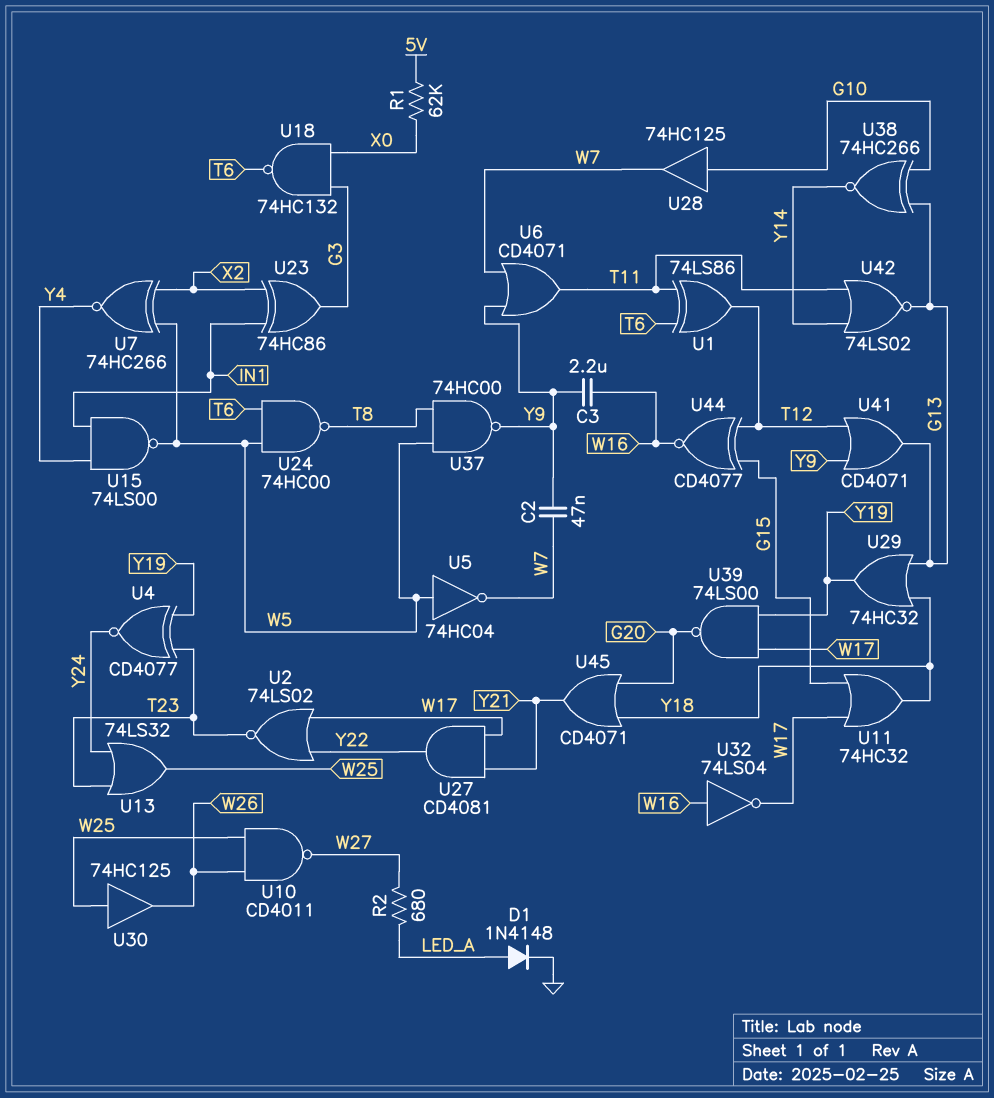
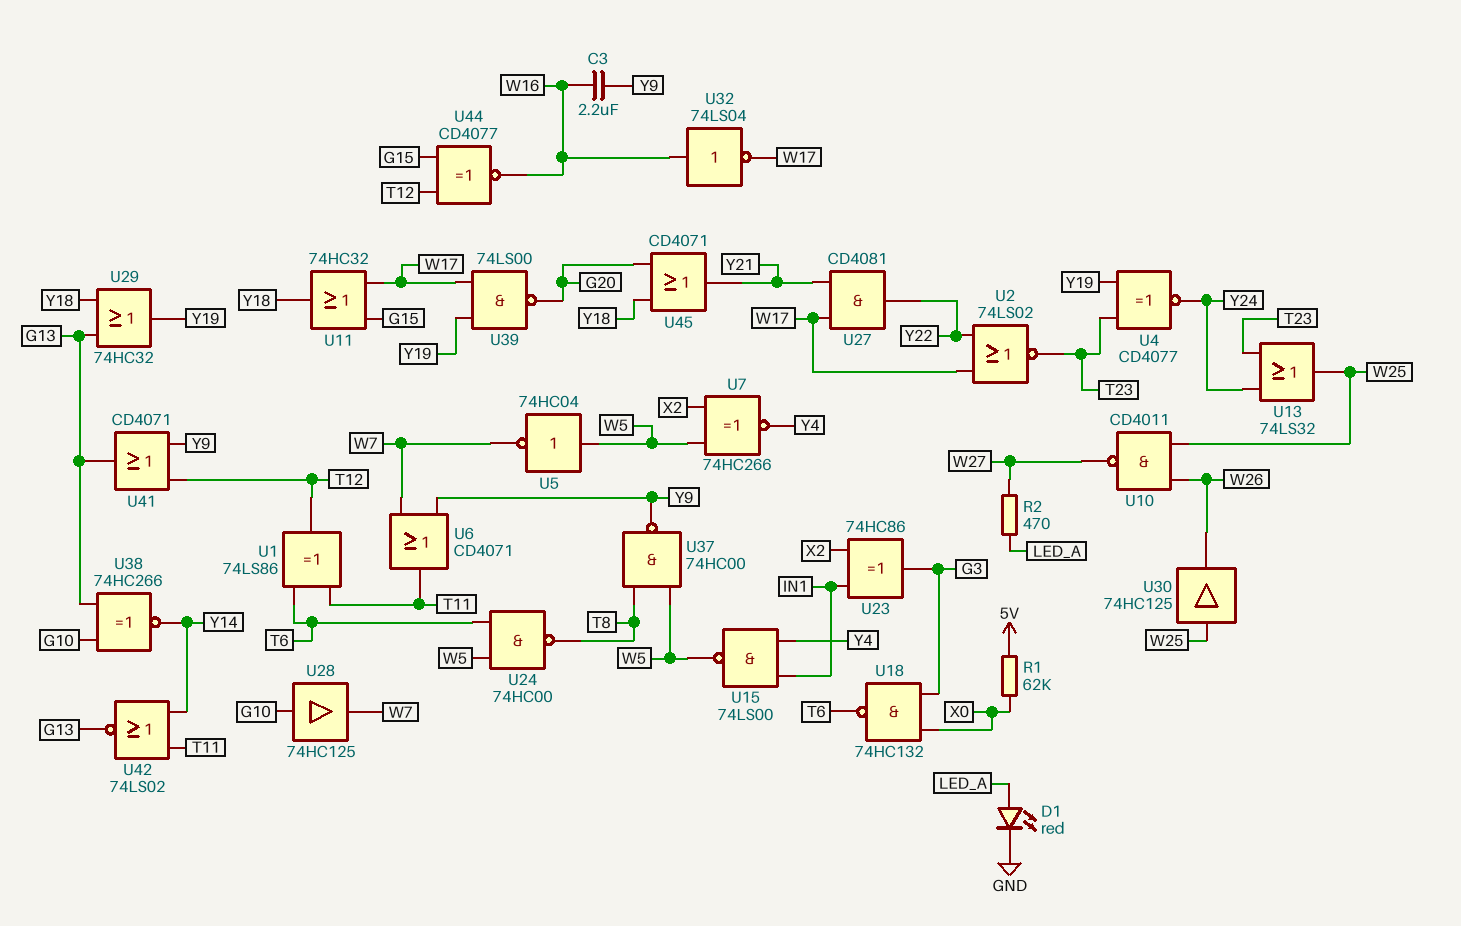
C2: 47nF (W7, Y9) -> none
D1: diode 1N4148 (A LED_A, K GND) -> LED red (A LED_A, K GND)
R2: 680 (LED_A, W27) -> 470 (LED_A, W27)

